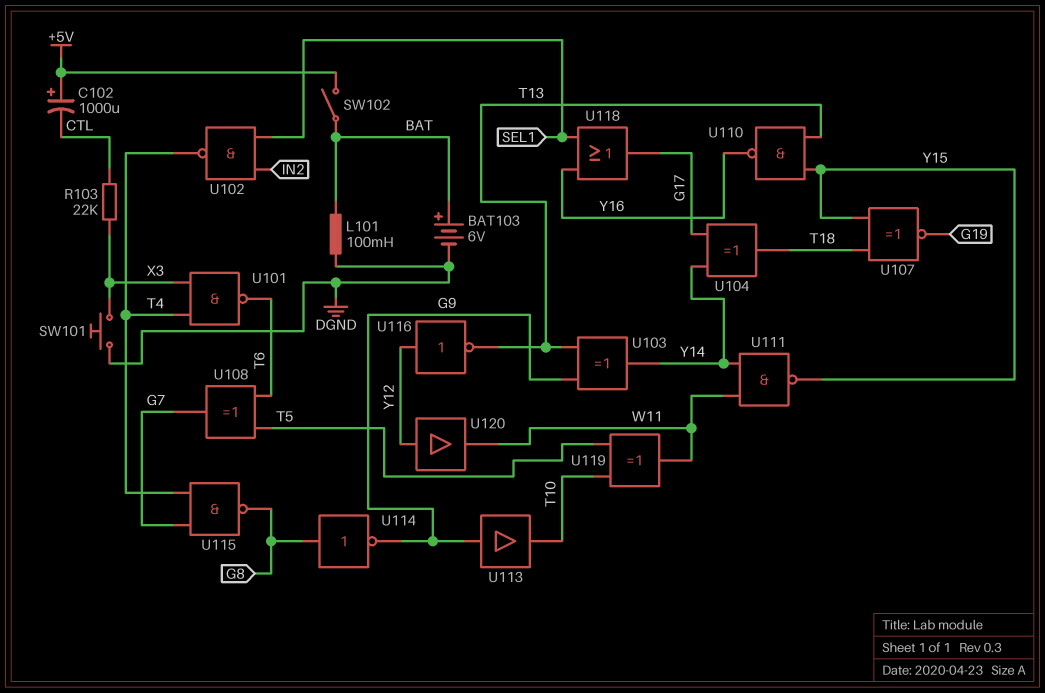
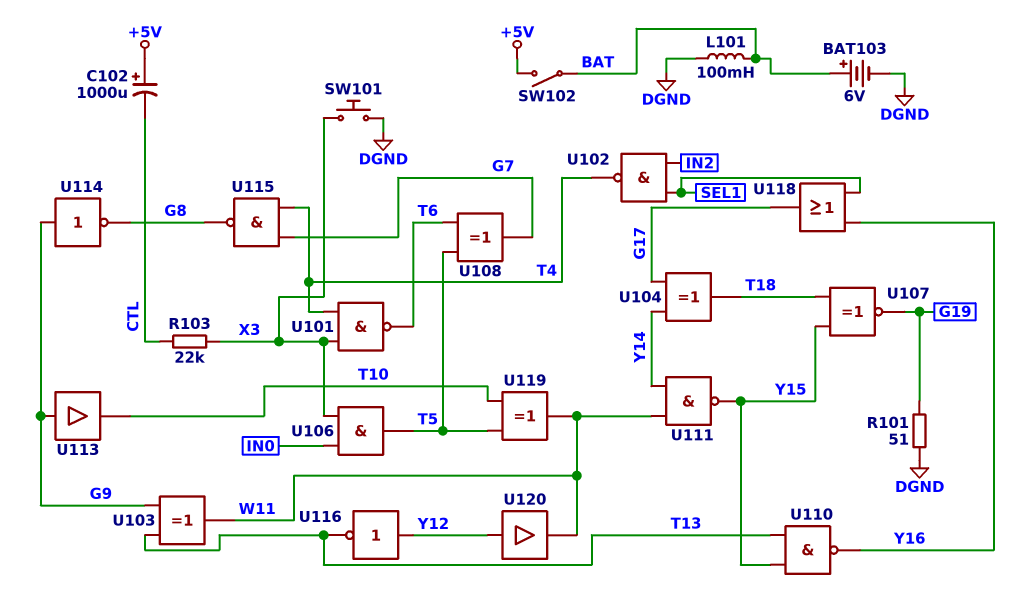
R101: none -> 51 (DGND, G19)
U103: XOR (in G9, in T13, out Y14) -> XOR (in G9, in T13, out W11)
U106: none -> AND (in IN0, in X3, out T5)
U114: NOT (in G8, out G9) -> NOT (in G9, out G8)

